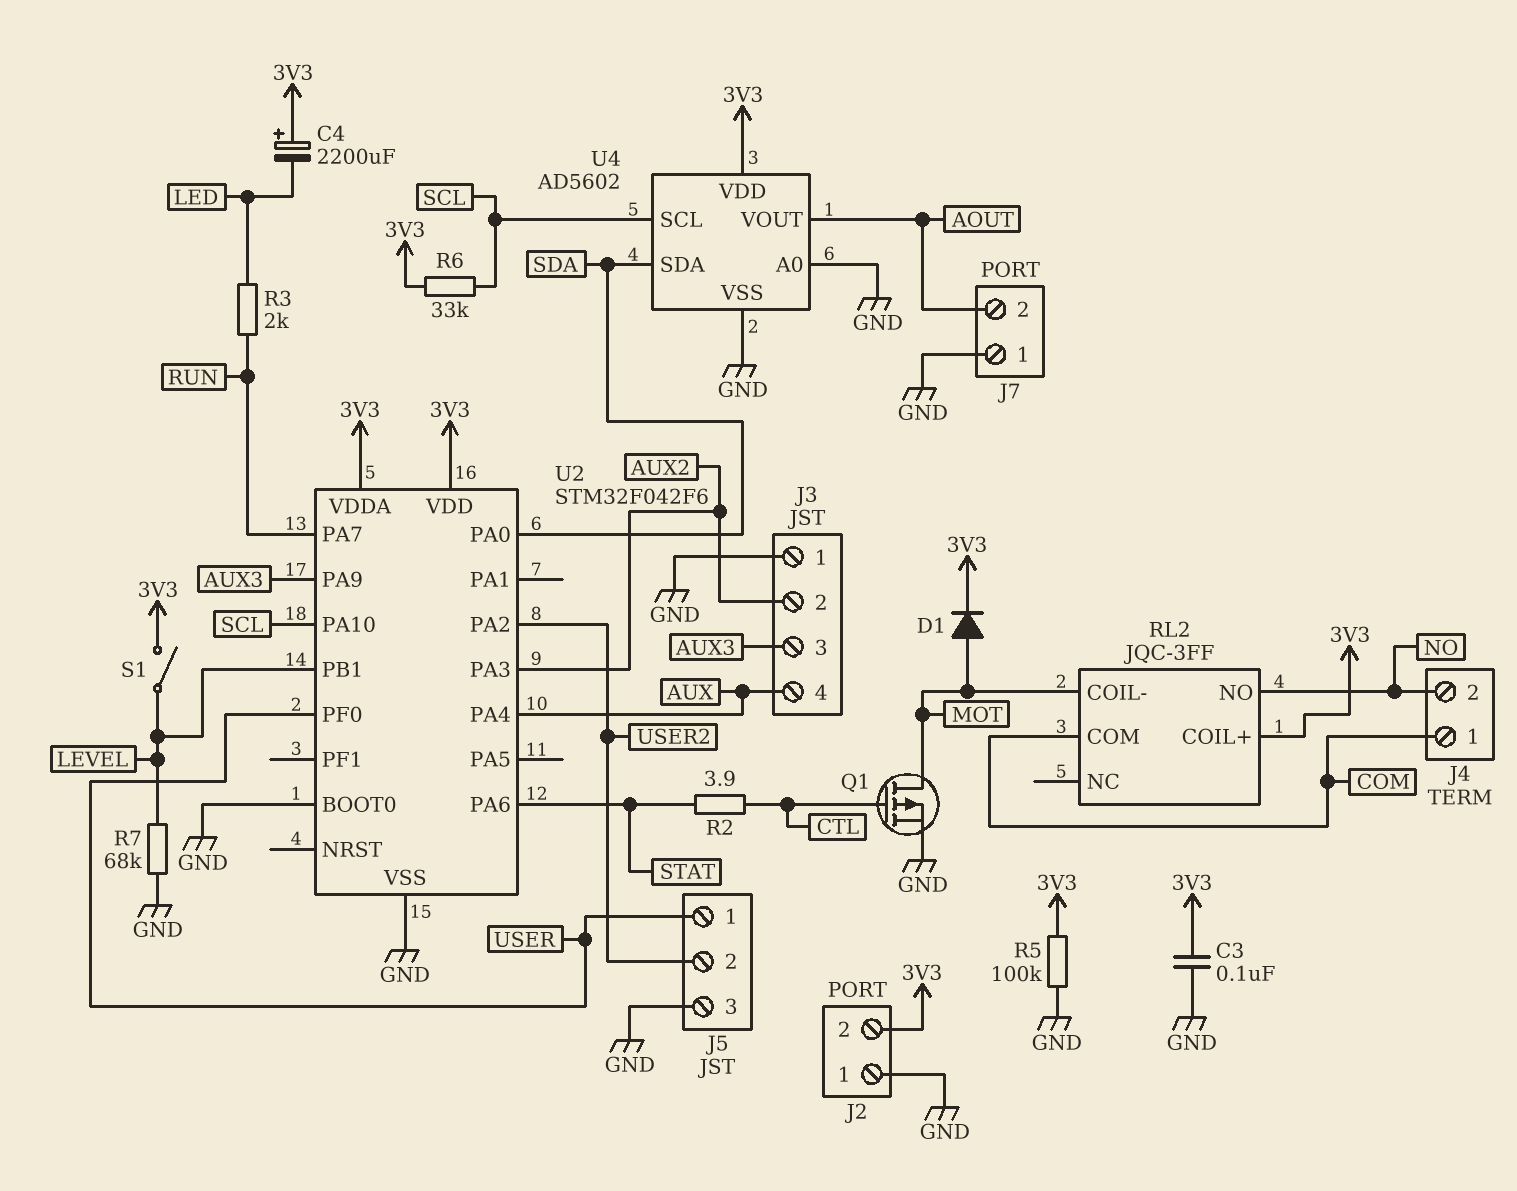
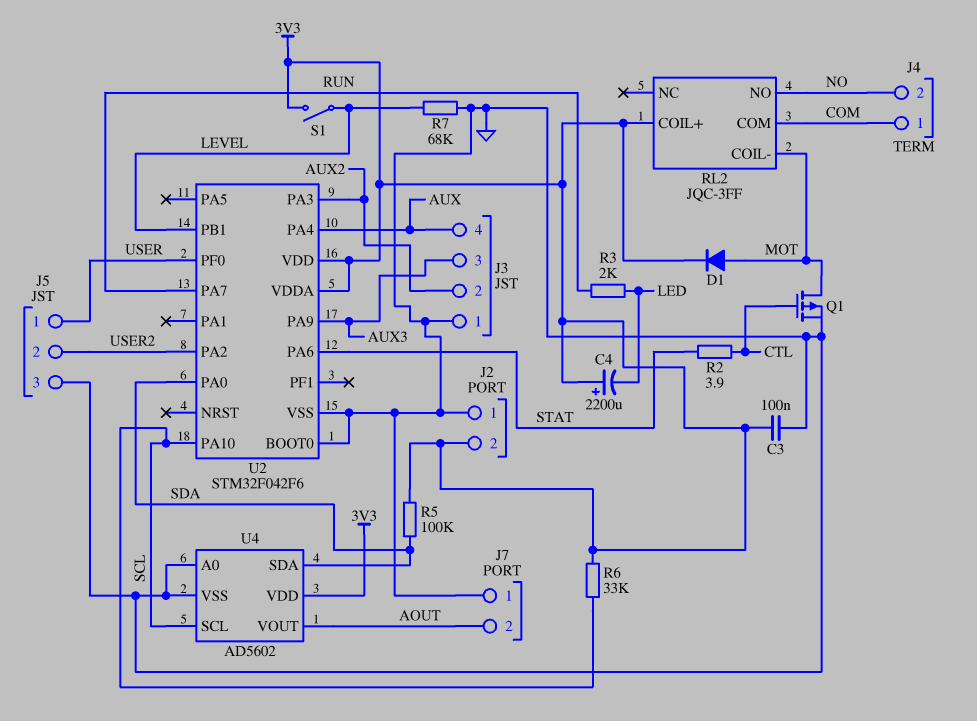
R5: 100k (3V3, GND) -> 100k (3V3, SDA)

